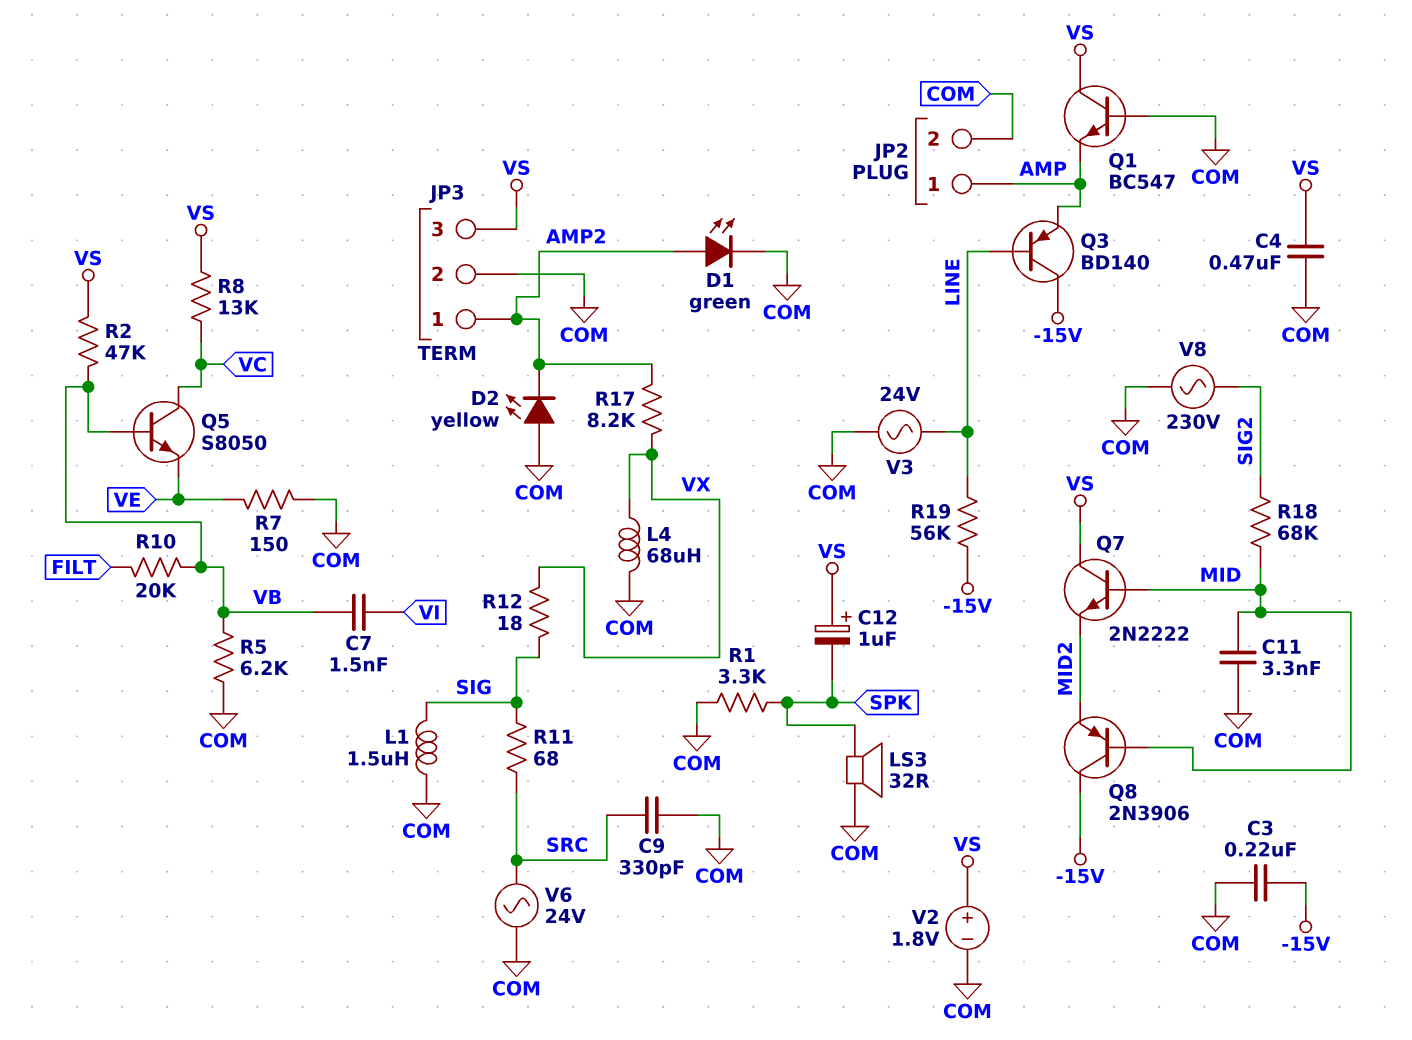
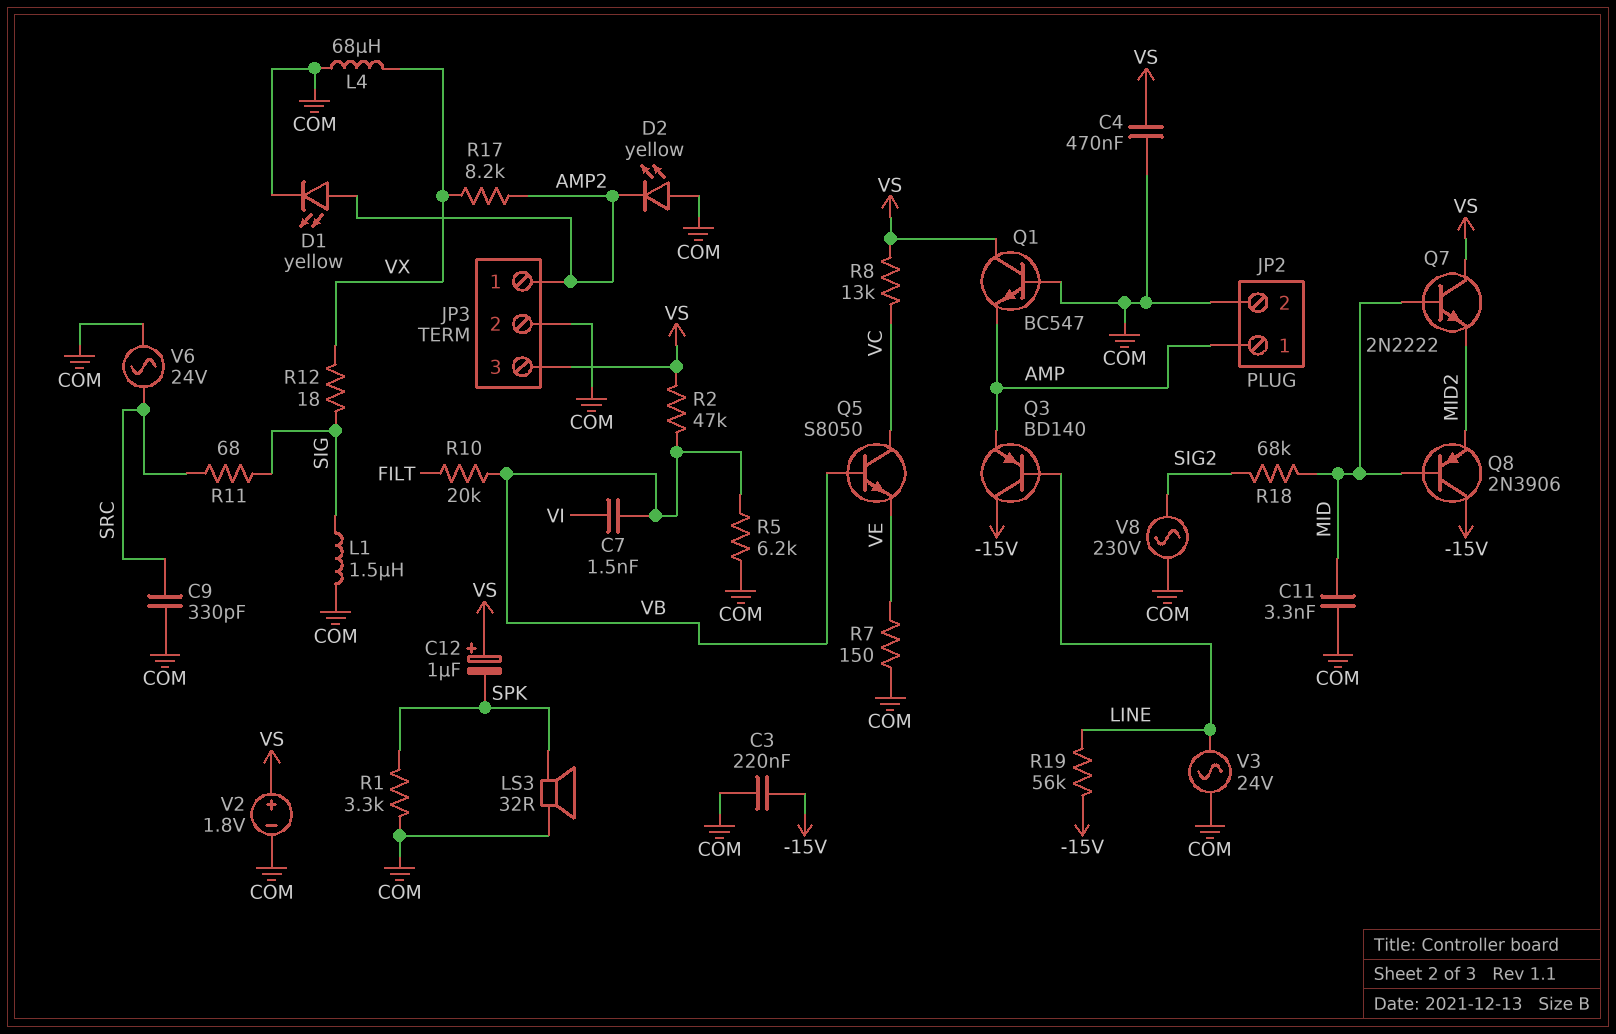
D1: LED green (A AMP2, K COM) -> LED yellow (A AMP2, K COM)

